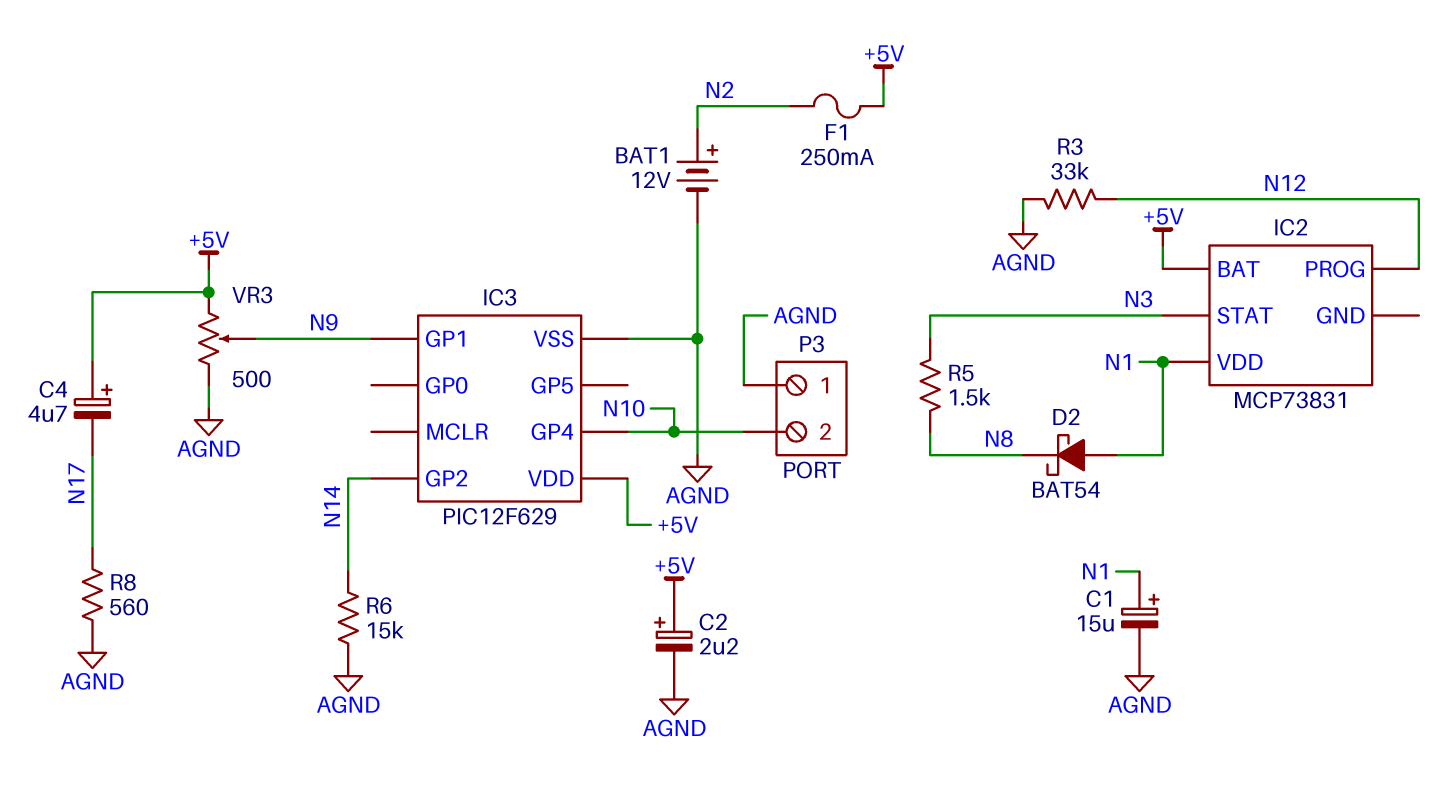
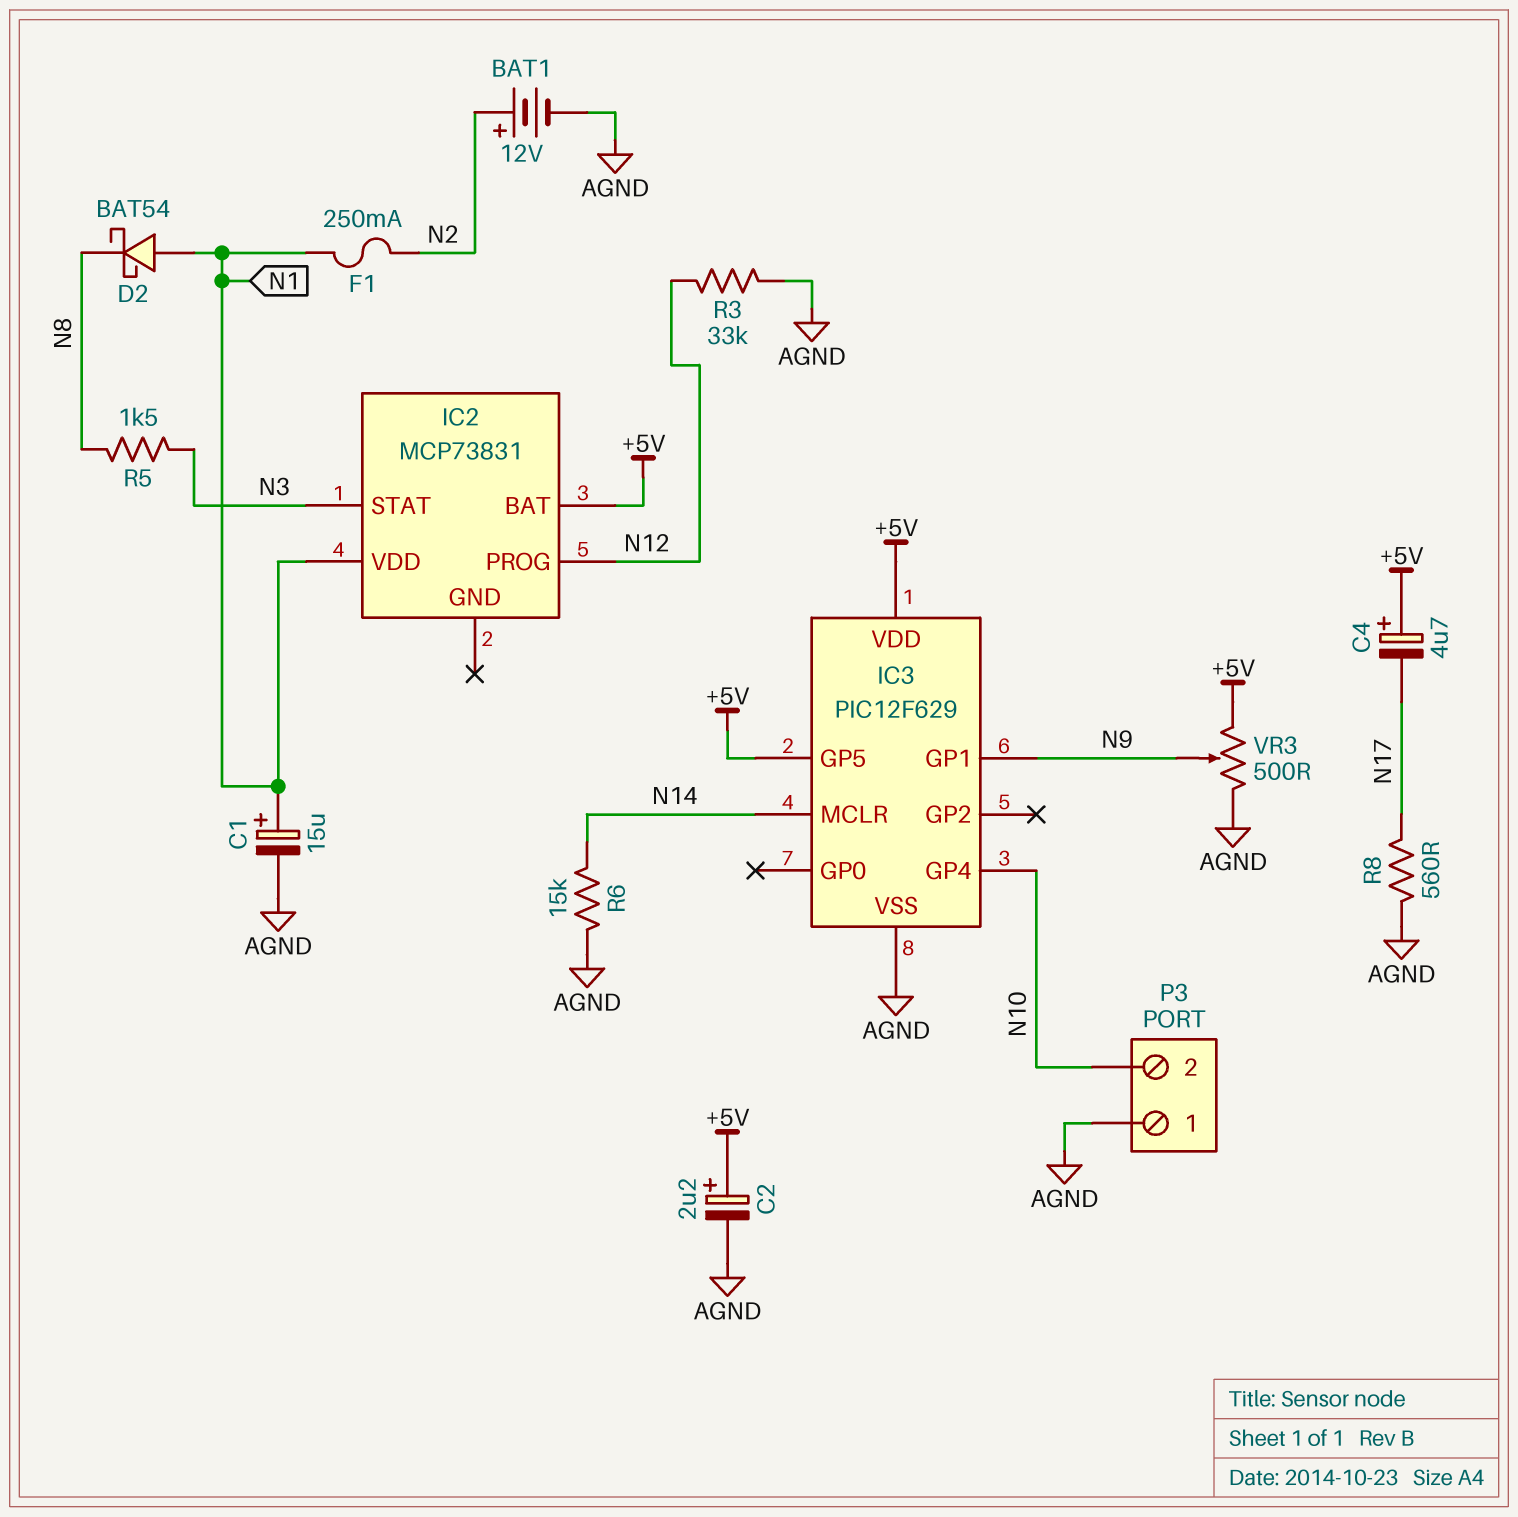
F1: 250mA (+5V, N2) -> 250mA (N1, N2)
IC3 pin GP2: N14 -> none
IC3 pin GP5: none -> +5V
IC3 pin MCLR: none -> N14

